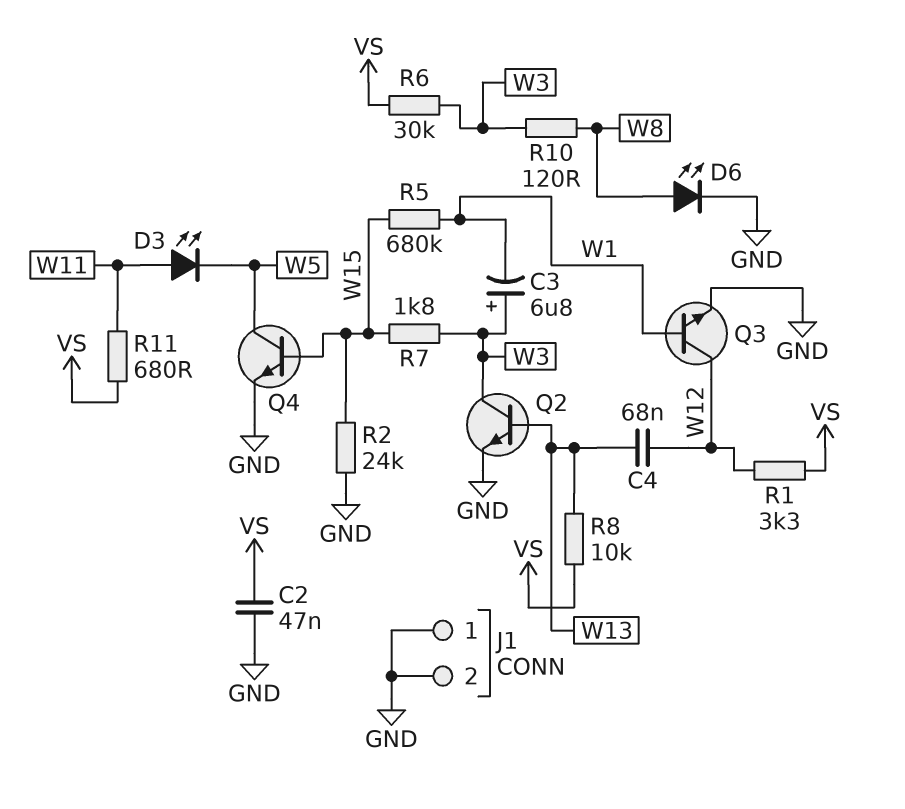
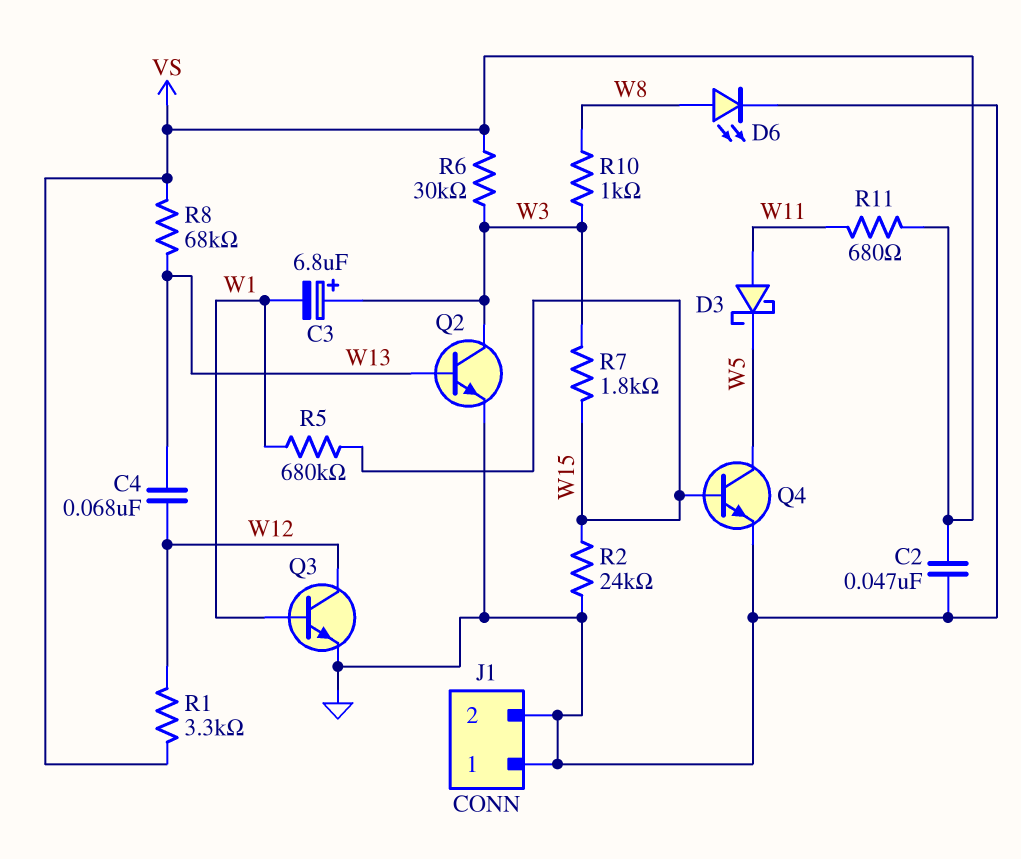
D3: LED (A W11, K W5) -> schottky (A W11, K W5)
R8: 10k (VS, W13) -> 68k (VS, W13)
R10: 120 (W3, W8) -> 1k (W3, W8)

